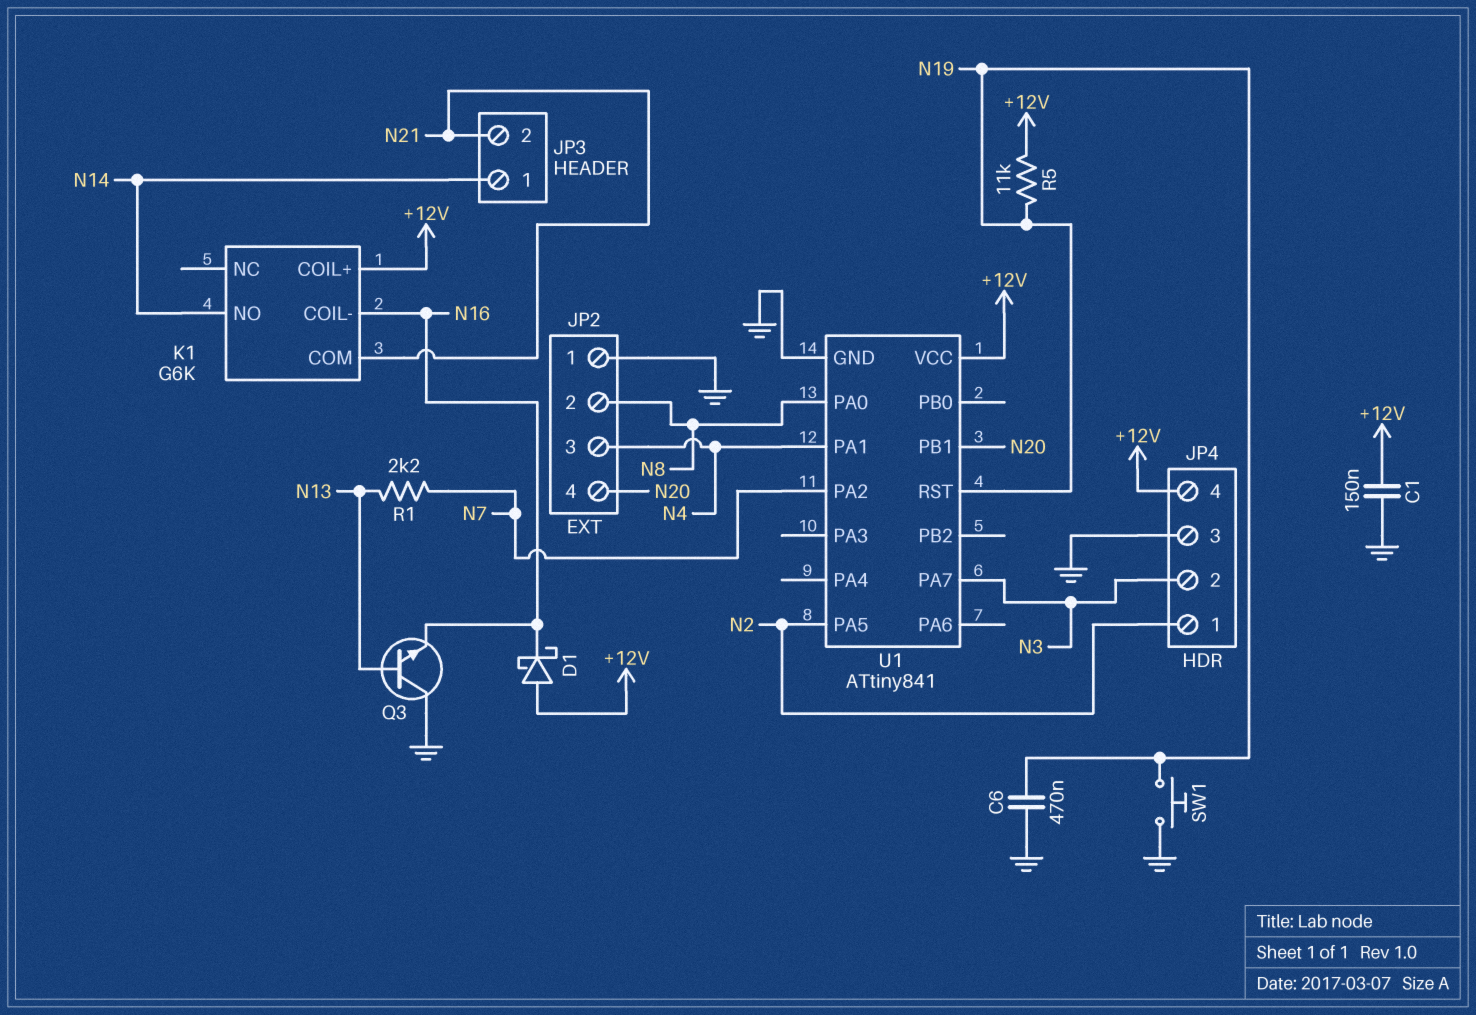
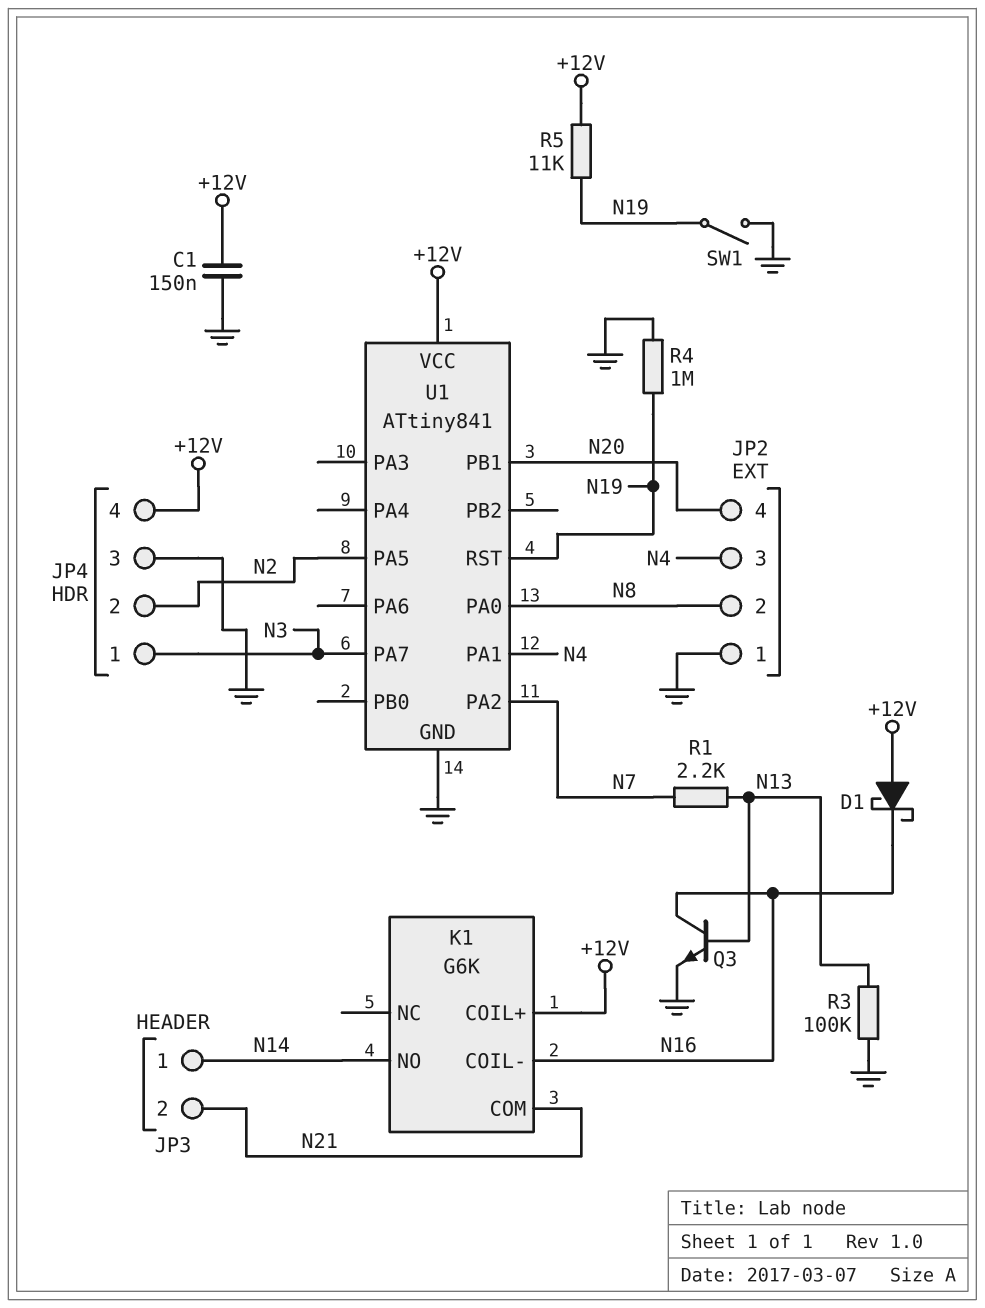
C6: 470nF (GND, N19) -> none
JP4 pin 1: N2 -> N3
JP4 pin 2: N3 -> N2
Q3: NPN (B N13, C GND, E N16) -> NPN (B N13, C N16, E GND)
R3: none -> 100k (GND, N13)
R4: none -> 1M (GND, N19)
SW1: button (GND, N19) -> switch (GND, N19)

